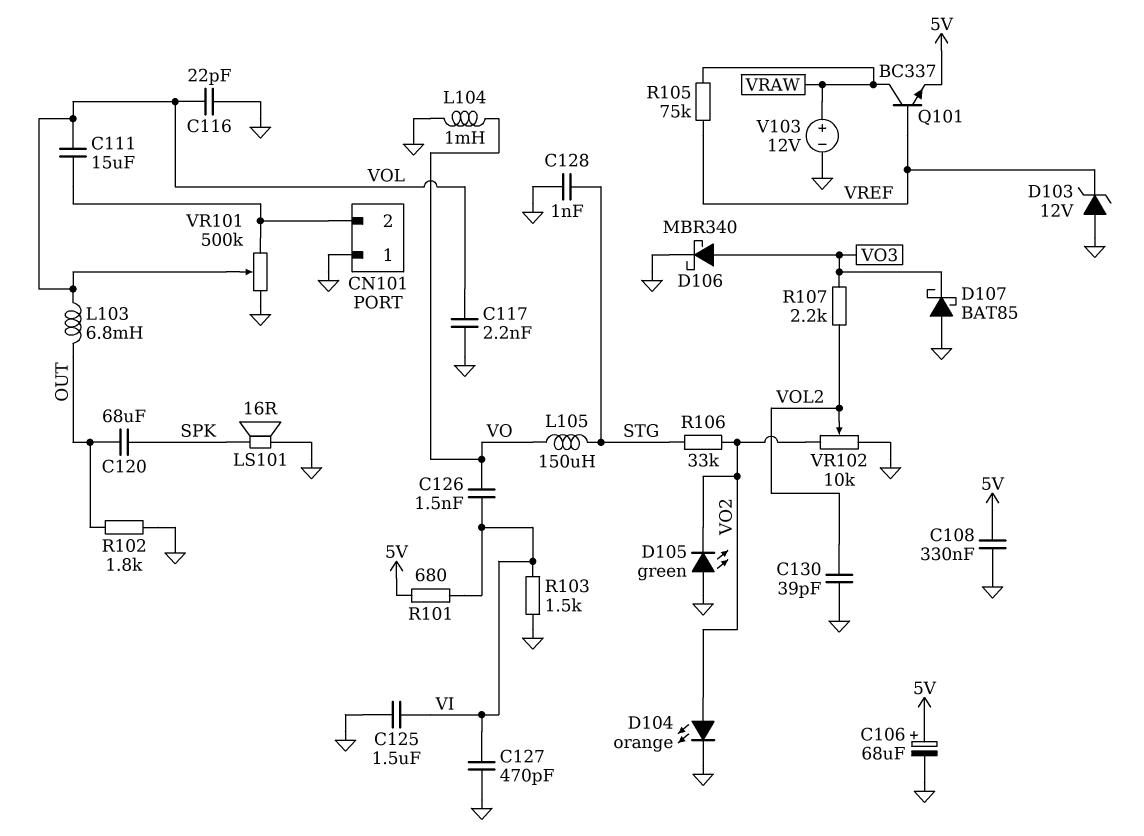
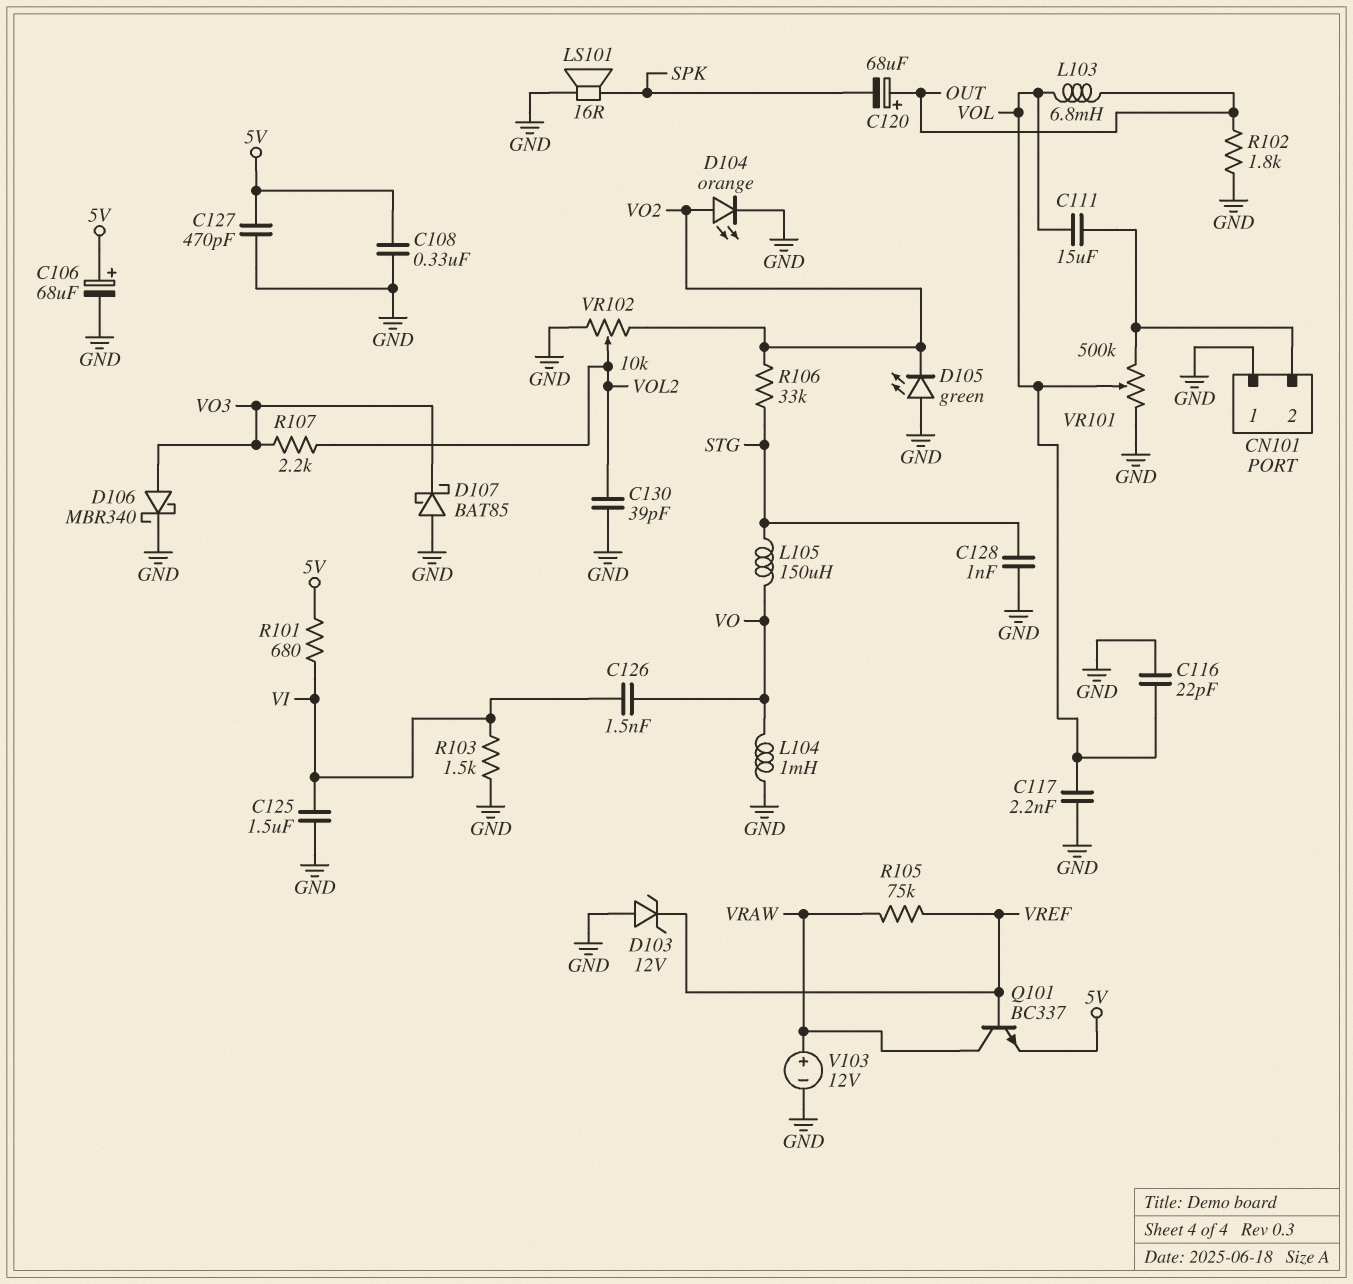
C120: 68uF (OUT, SPK) -> 68uF (plus OUT, minus SPK)
C127: 470pF (GND, VI) -> 470pF (5V, GND)

